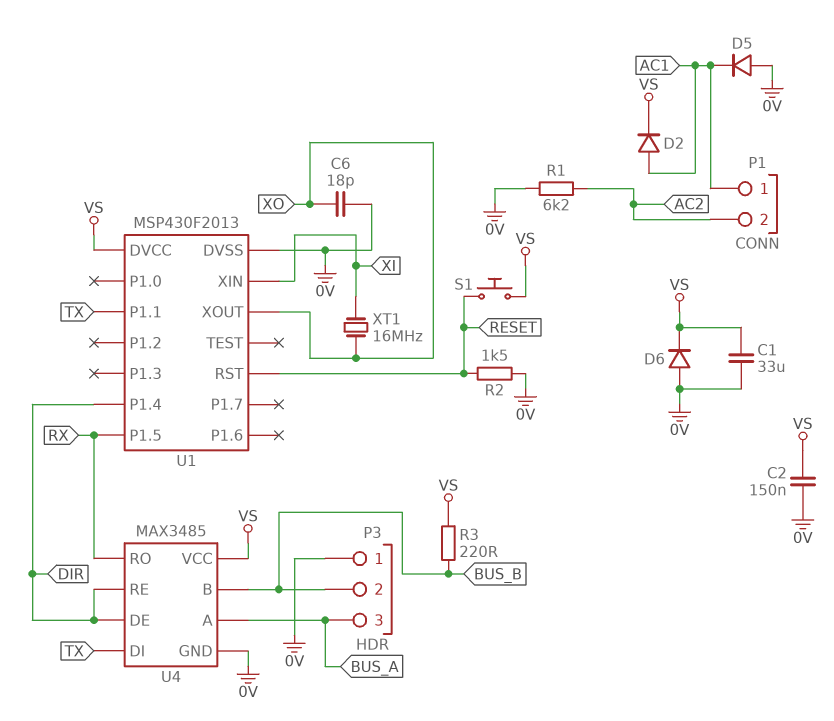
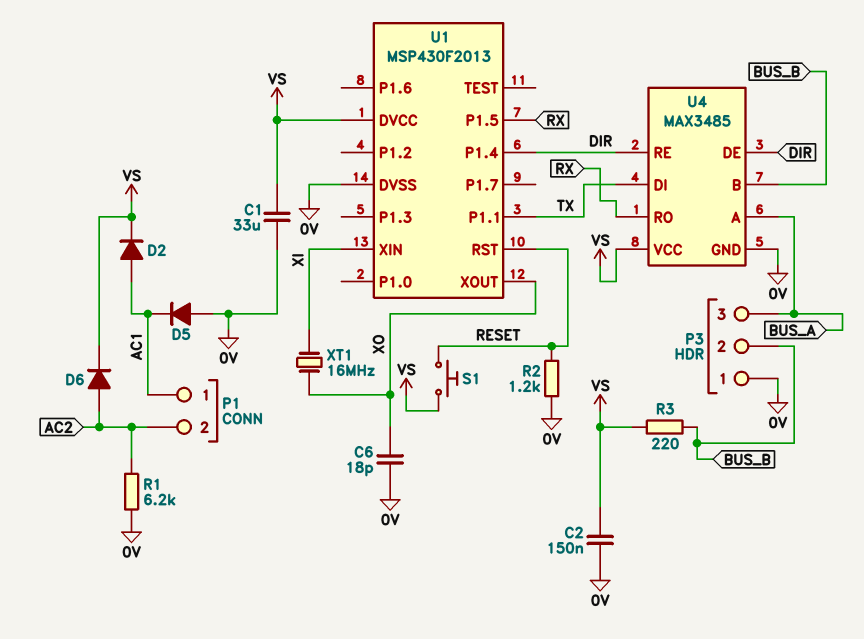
D6: diode (A 0V, K VS) -> diode (A AC2, K VS)
R2: 1.5k (0V, RESET) -> 1.2k (0V, RESET)

